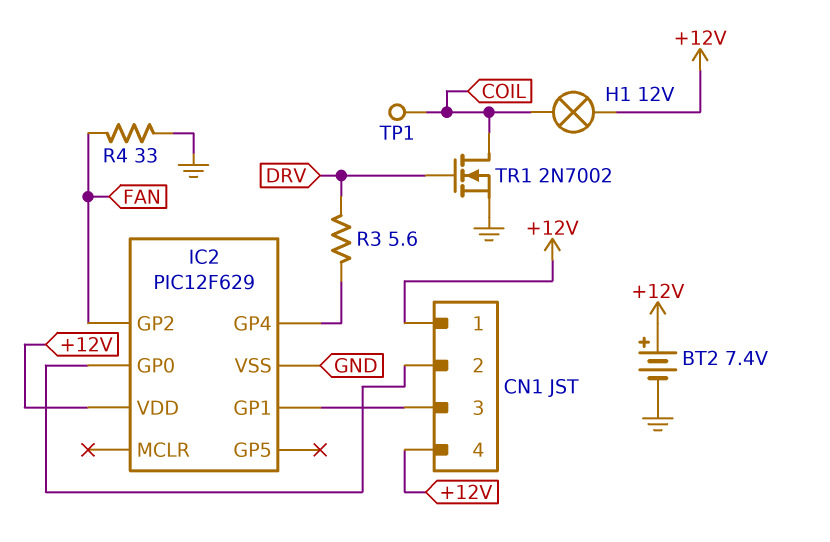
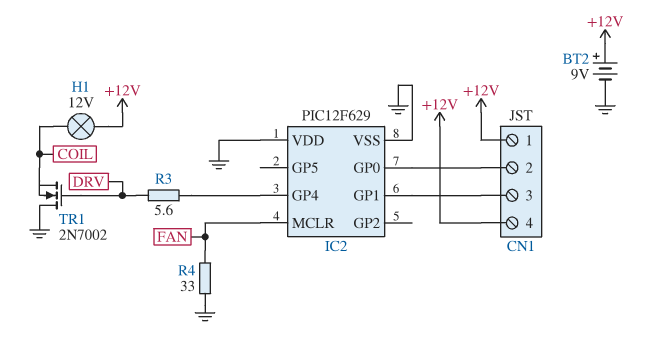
BT2: 7.4V (plus +12V, minus GND) -> 9V (plus +12V, minus GND)
IC2 pin GP2: FAN -> none
IC2 pin MCLR: none -> FAN
IC2 pin VDD: +12V -> GND
TP1: test point (COIL) -> none
TR1: NMOS 2N7002 (G DRV, D COIL, S GND) -> NMOS 2N7002 (G DRV, D GND, S COIL)

